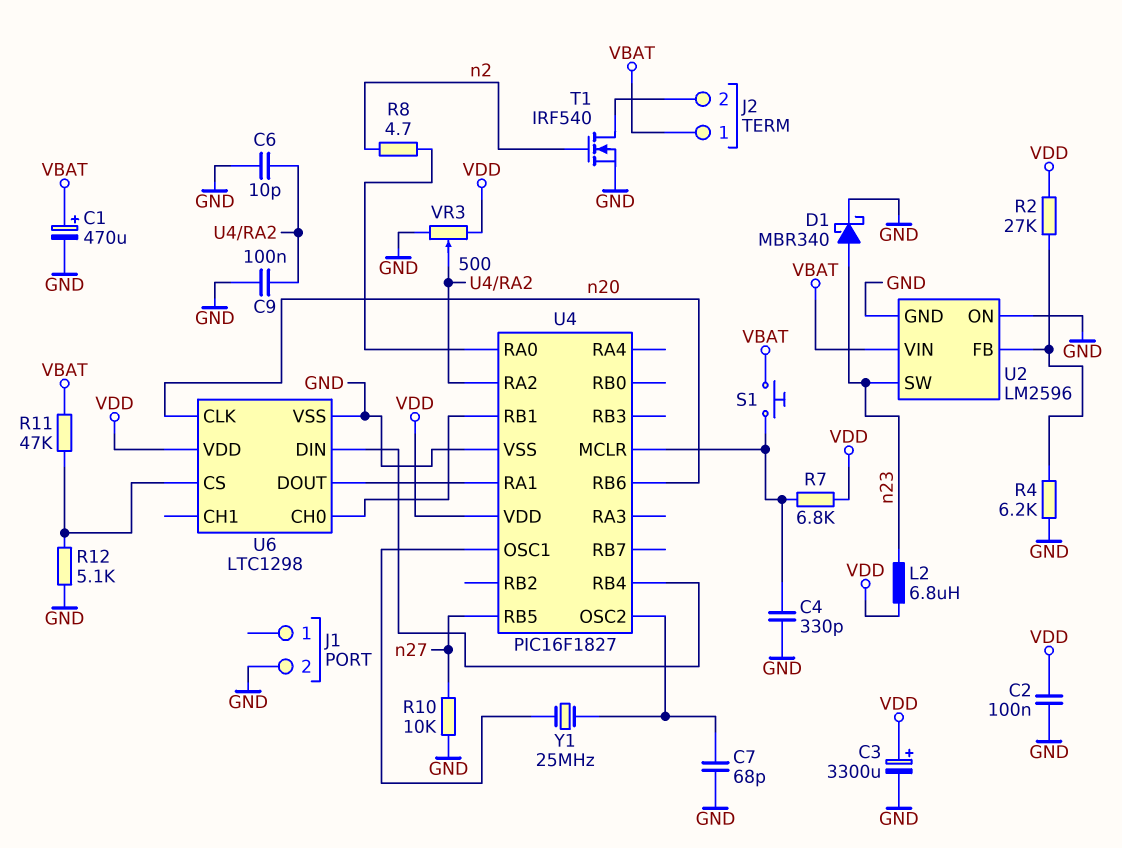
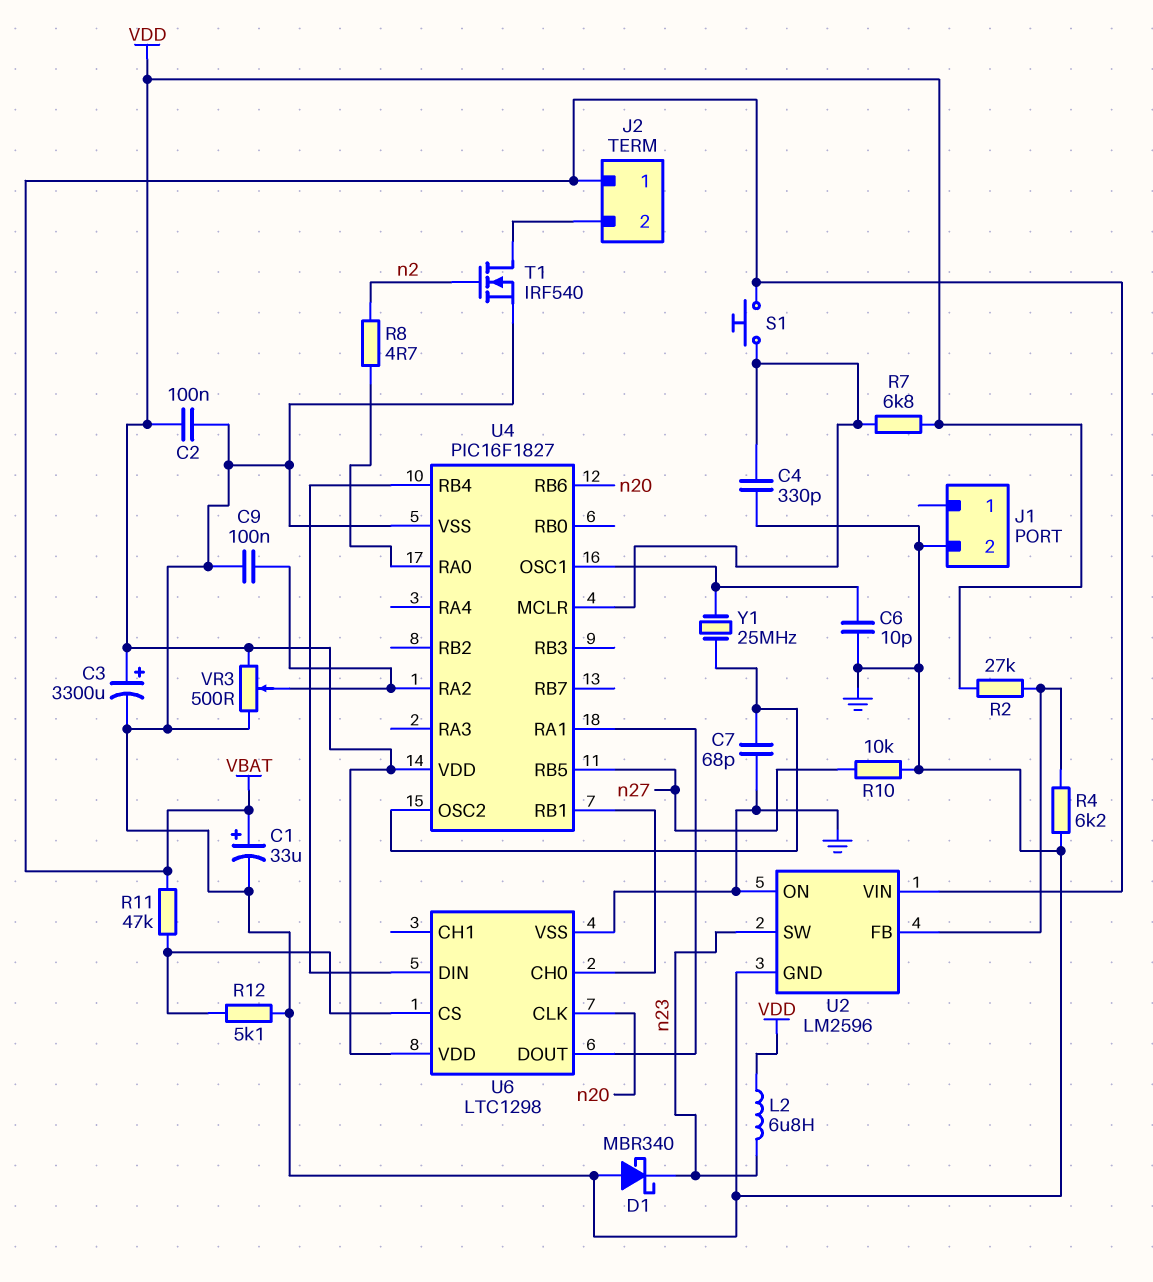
C1: 470uF (plus VBAT, minus GND) -> 33uF (plus VBAT, minus GND)
C6: 10pF (GND, U4/RA2) -> 10pF (GND, U4/OSC1)
D1: schottky MBR340 (A n23, K GND) -> schottky MBR340 (A GND, K n23)

